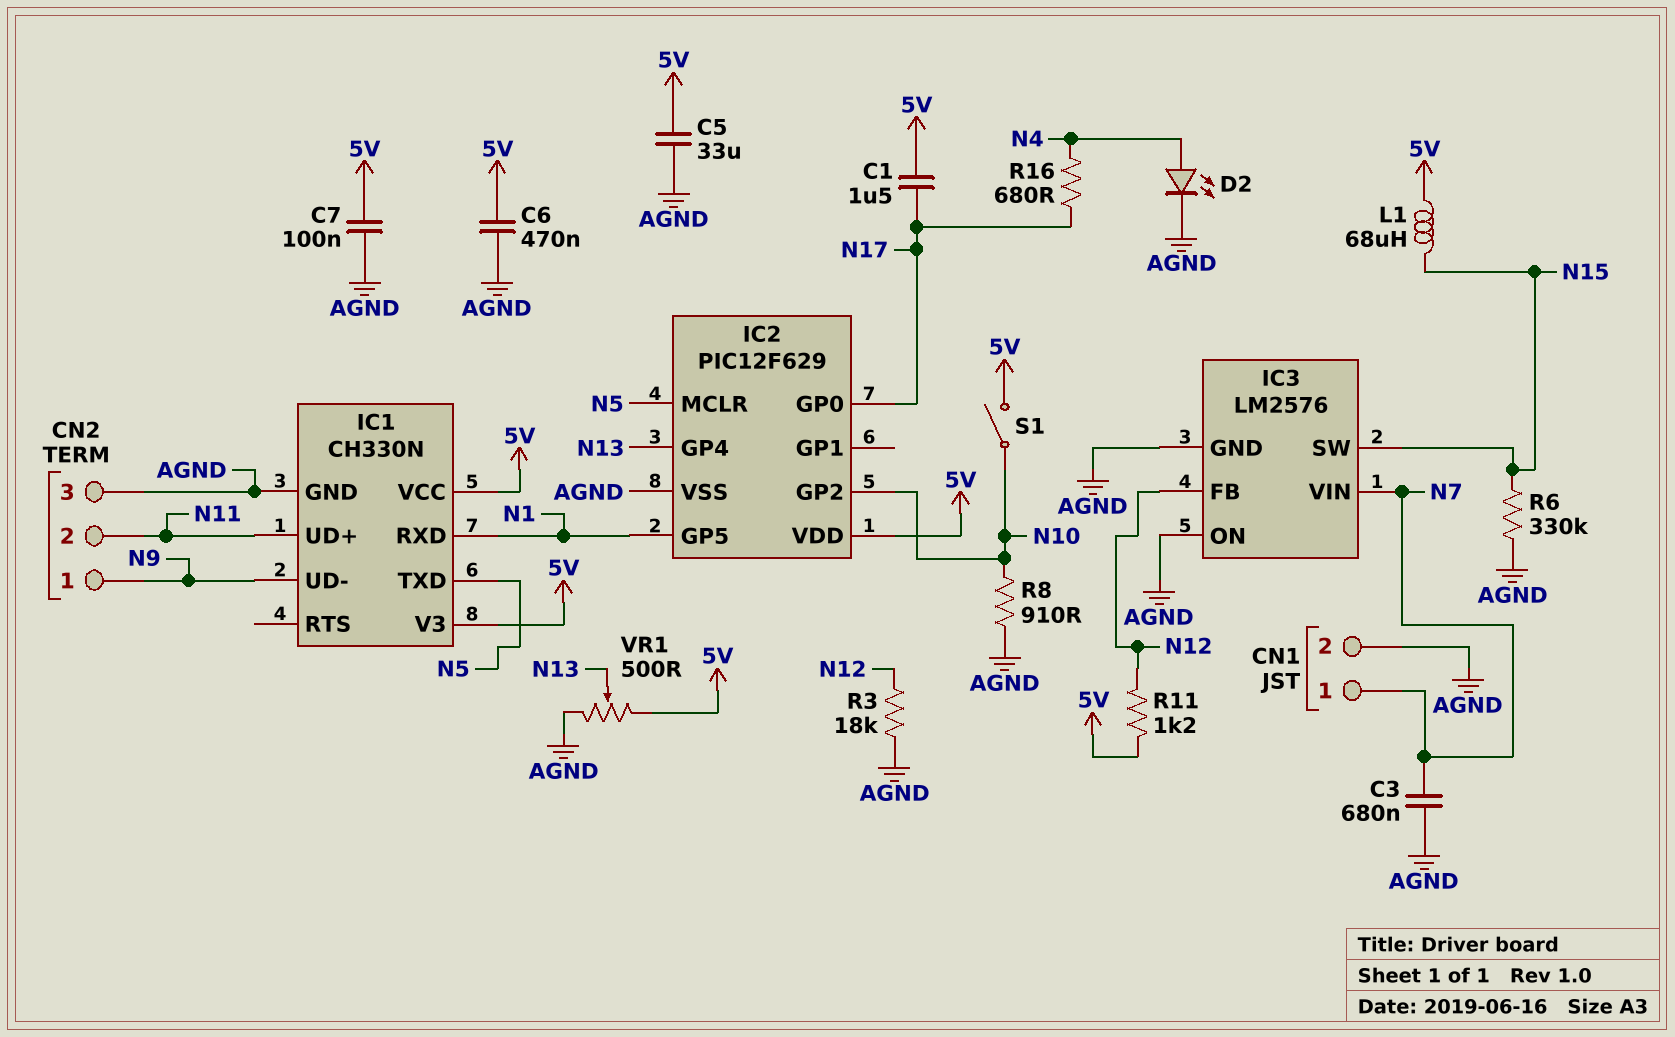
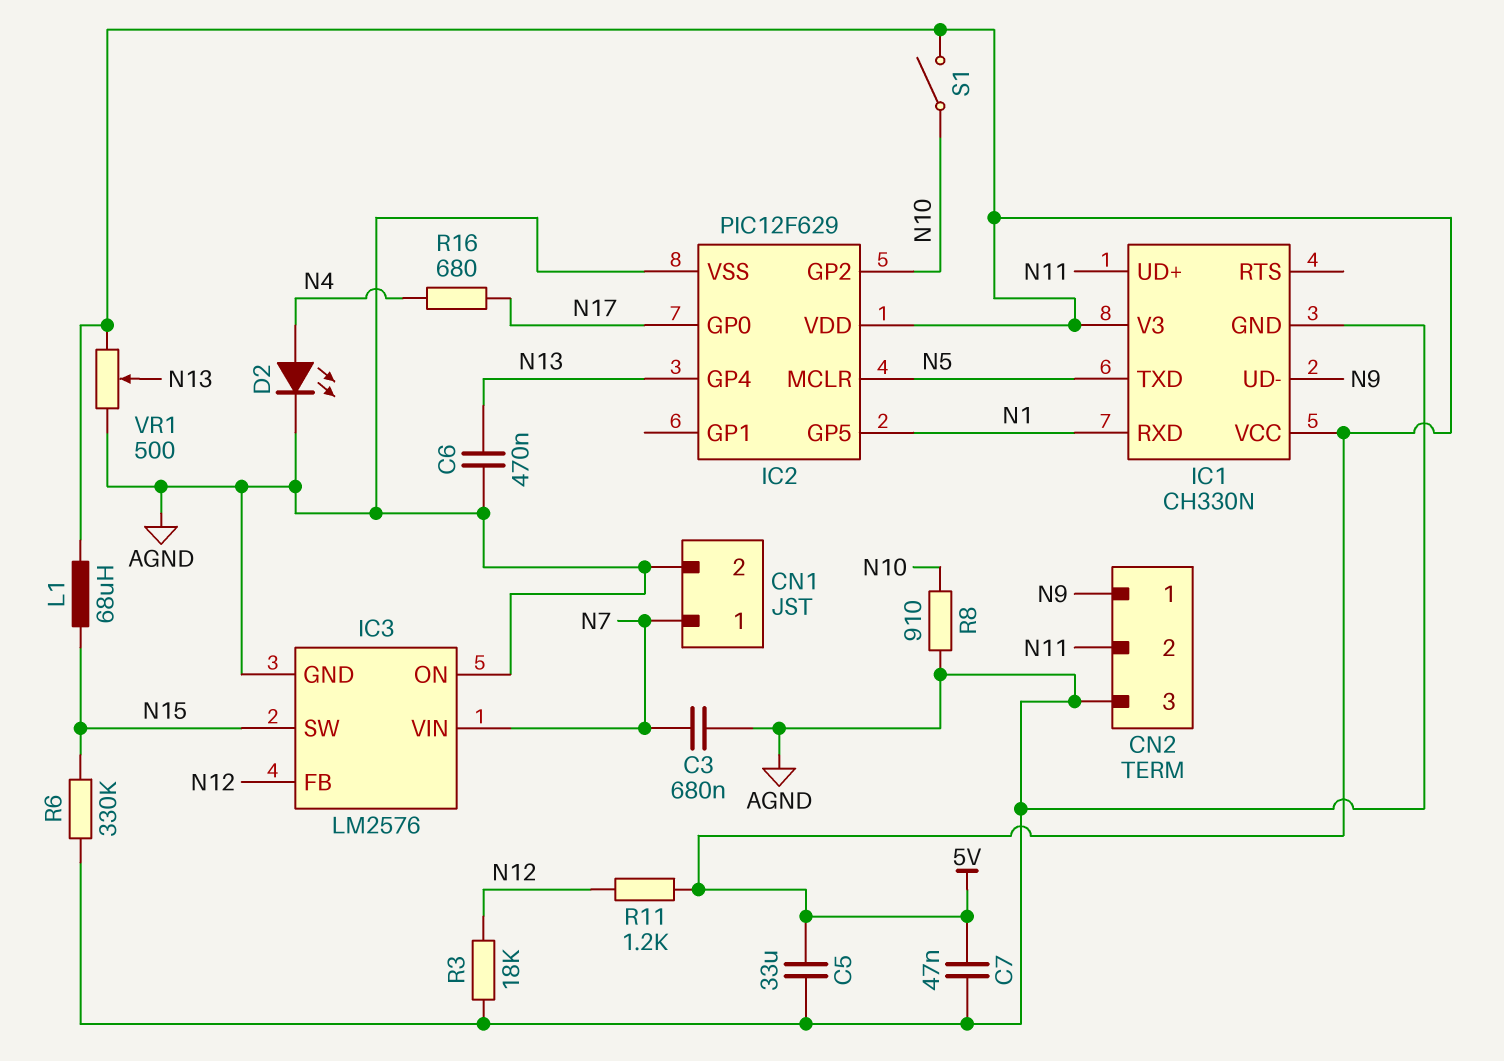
C1: 1.5uF (5V, N17) -> none
C6: 470nF (5V, AGND) -> 470nF (AGND, N13)
C7: 100nF (5V, AGND) -> 47nF (5V, AGND)

